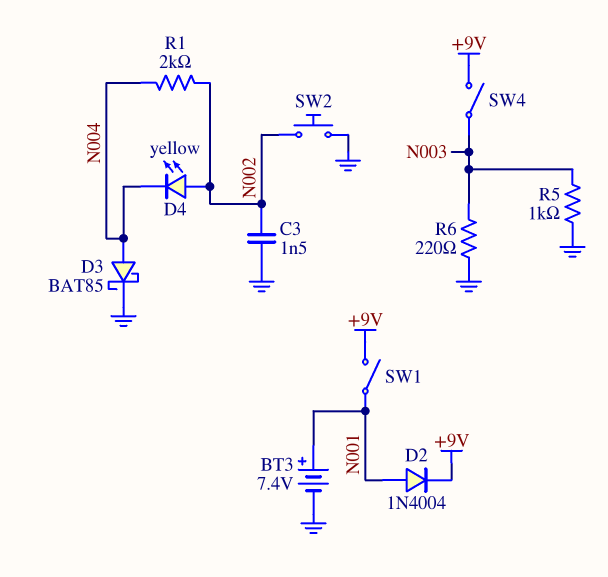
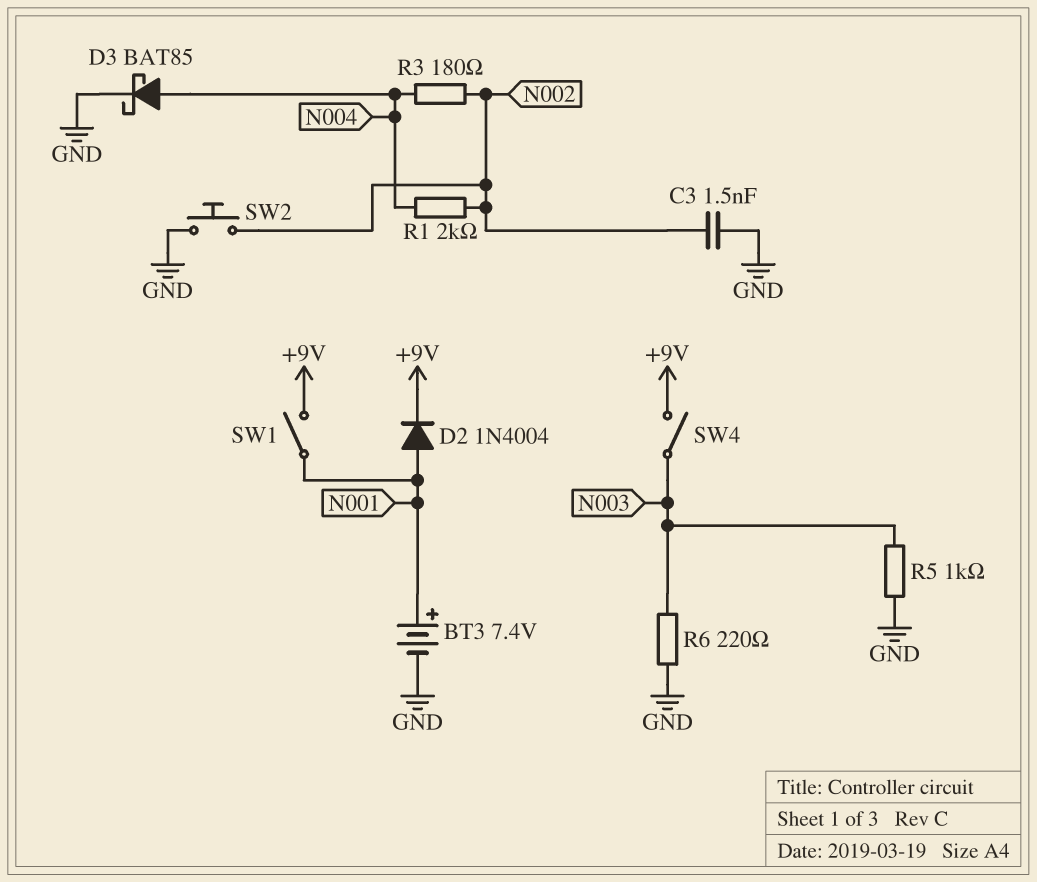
D4: LED yellow (A N002, K N004) -> none
R3: none -> 180 (N002, N004)

